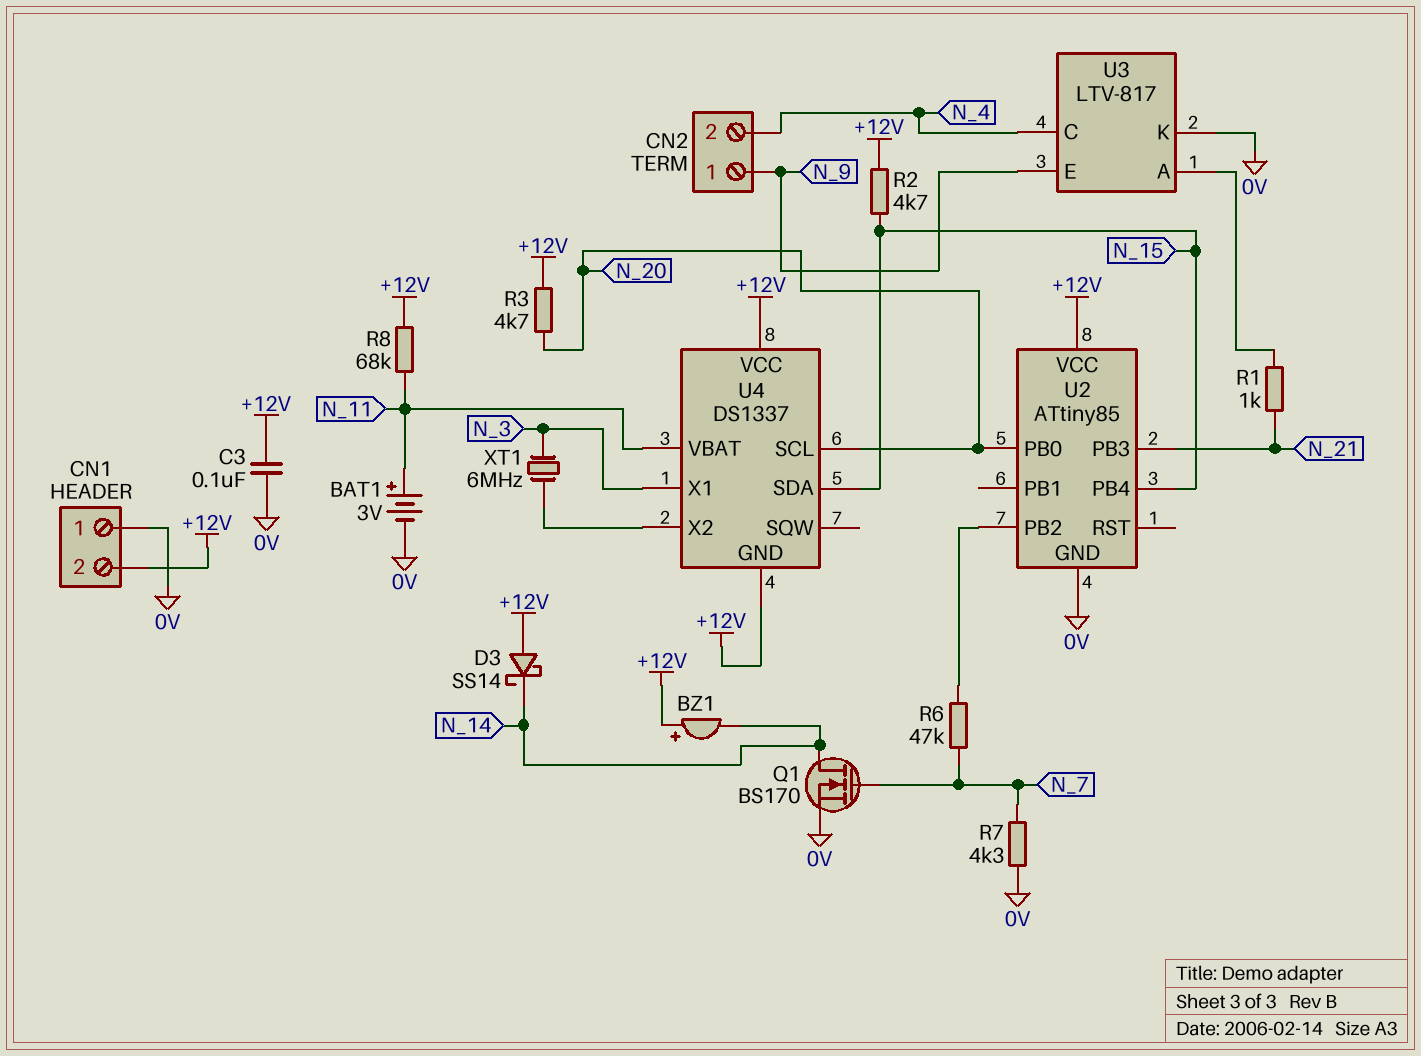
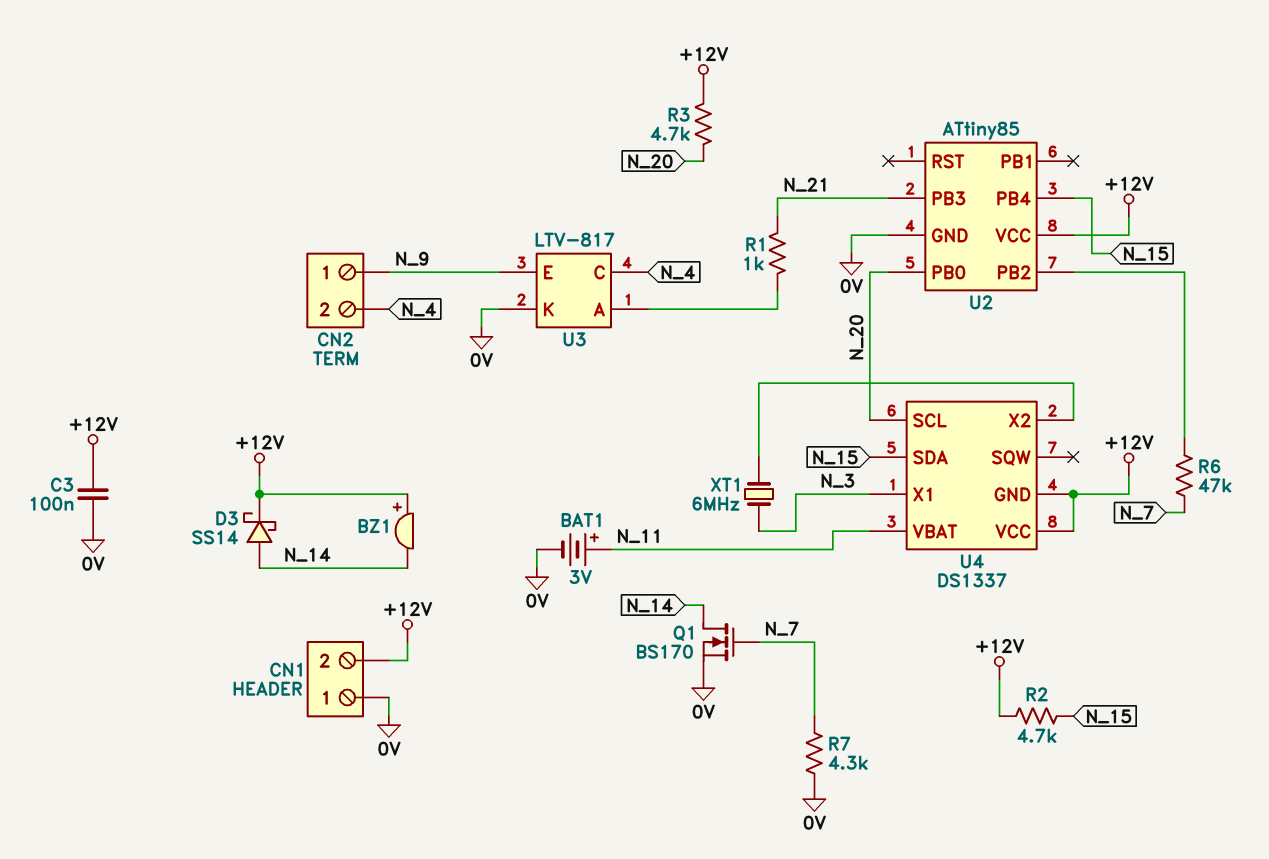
D3: schottky SS14 (A +12V, K N_14) -> schottky SS14 (A N_14, K +12V)
R8: 68k (+12V, N_11) -> none

